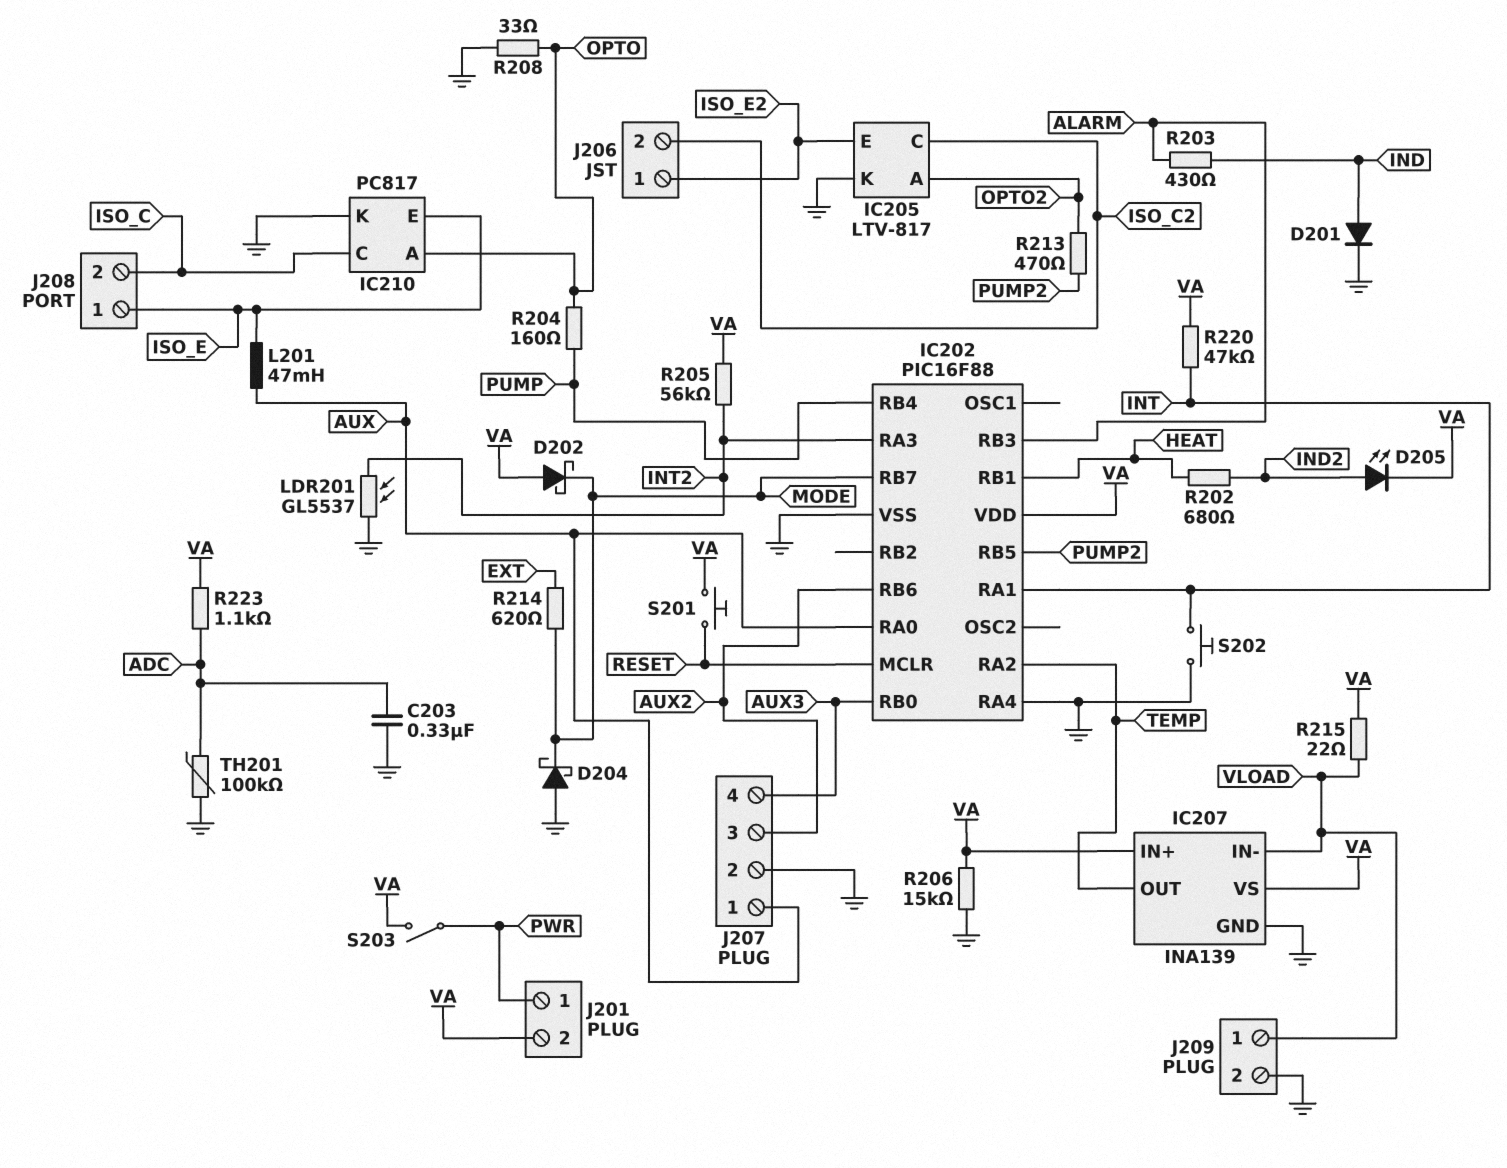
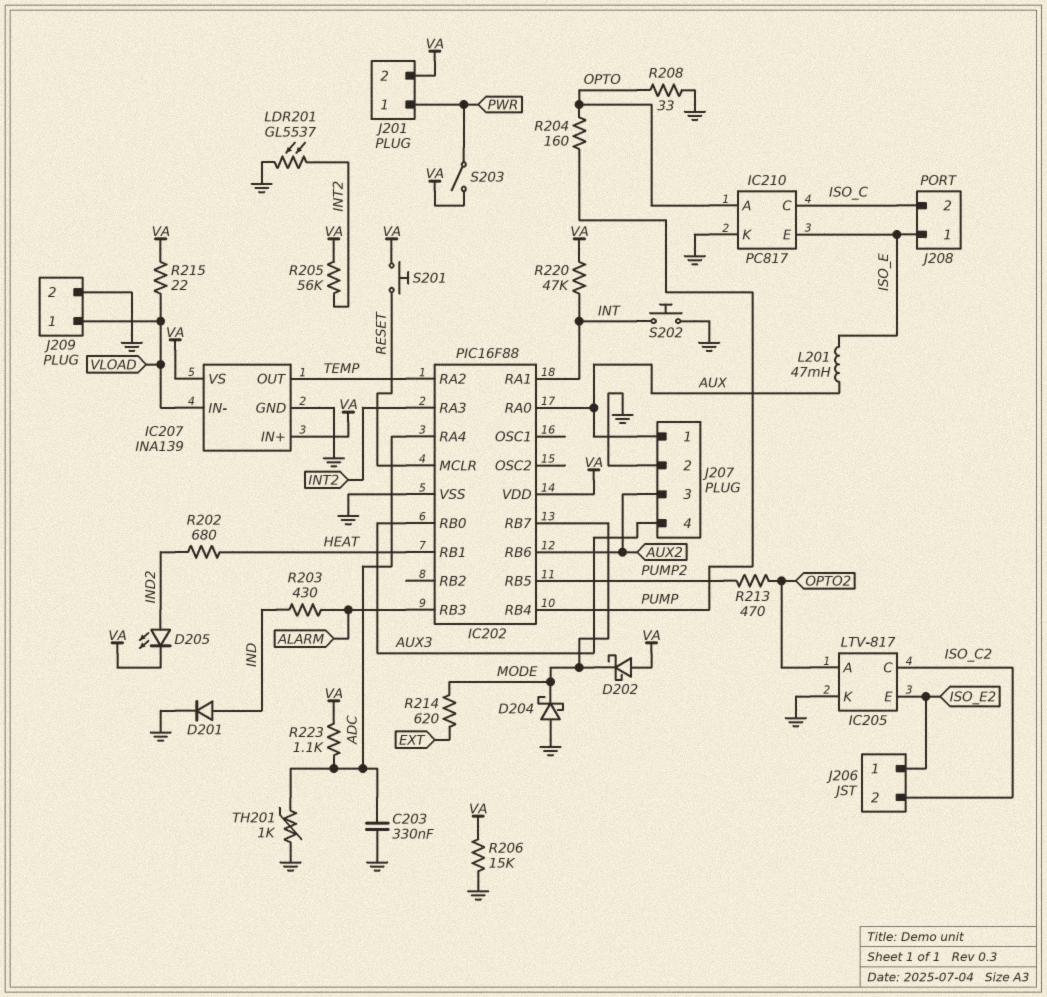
IC202 pin RA4: GND -> ADC
TH201: 100k (ADC, GND) -> 1k (ADC, GND)

